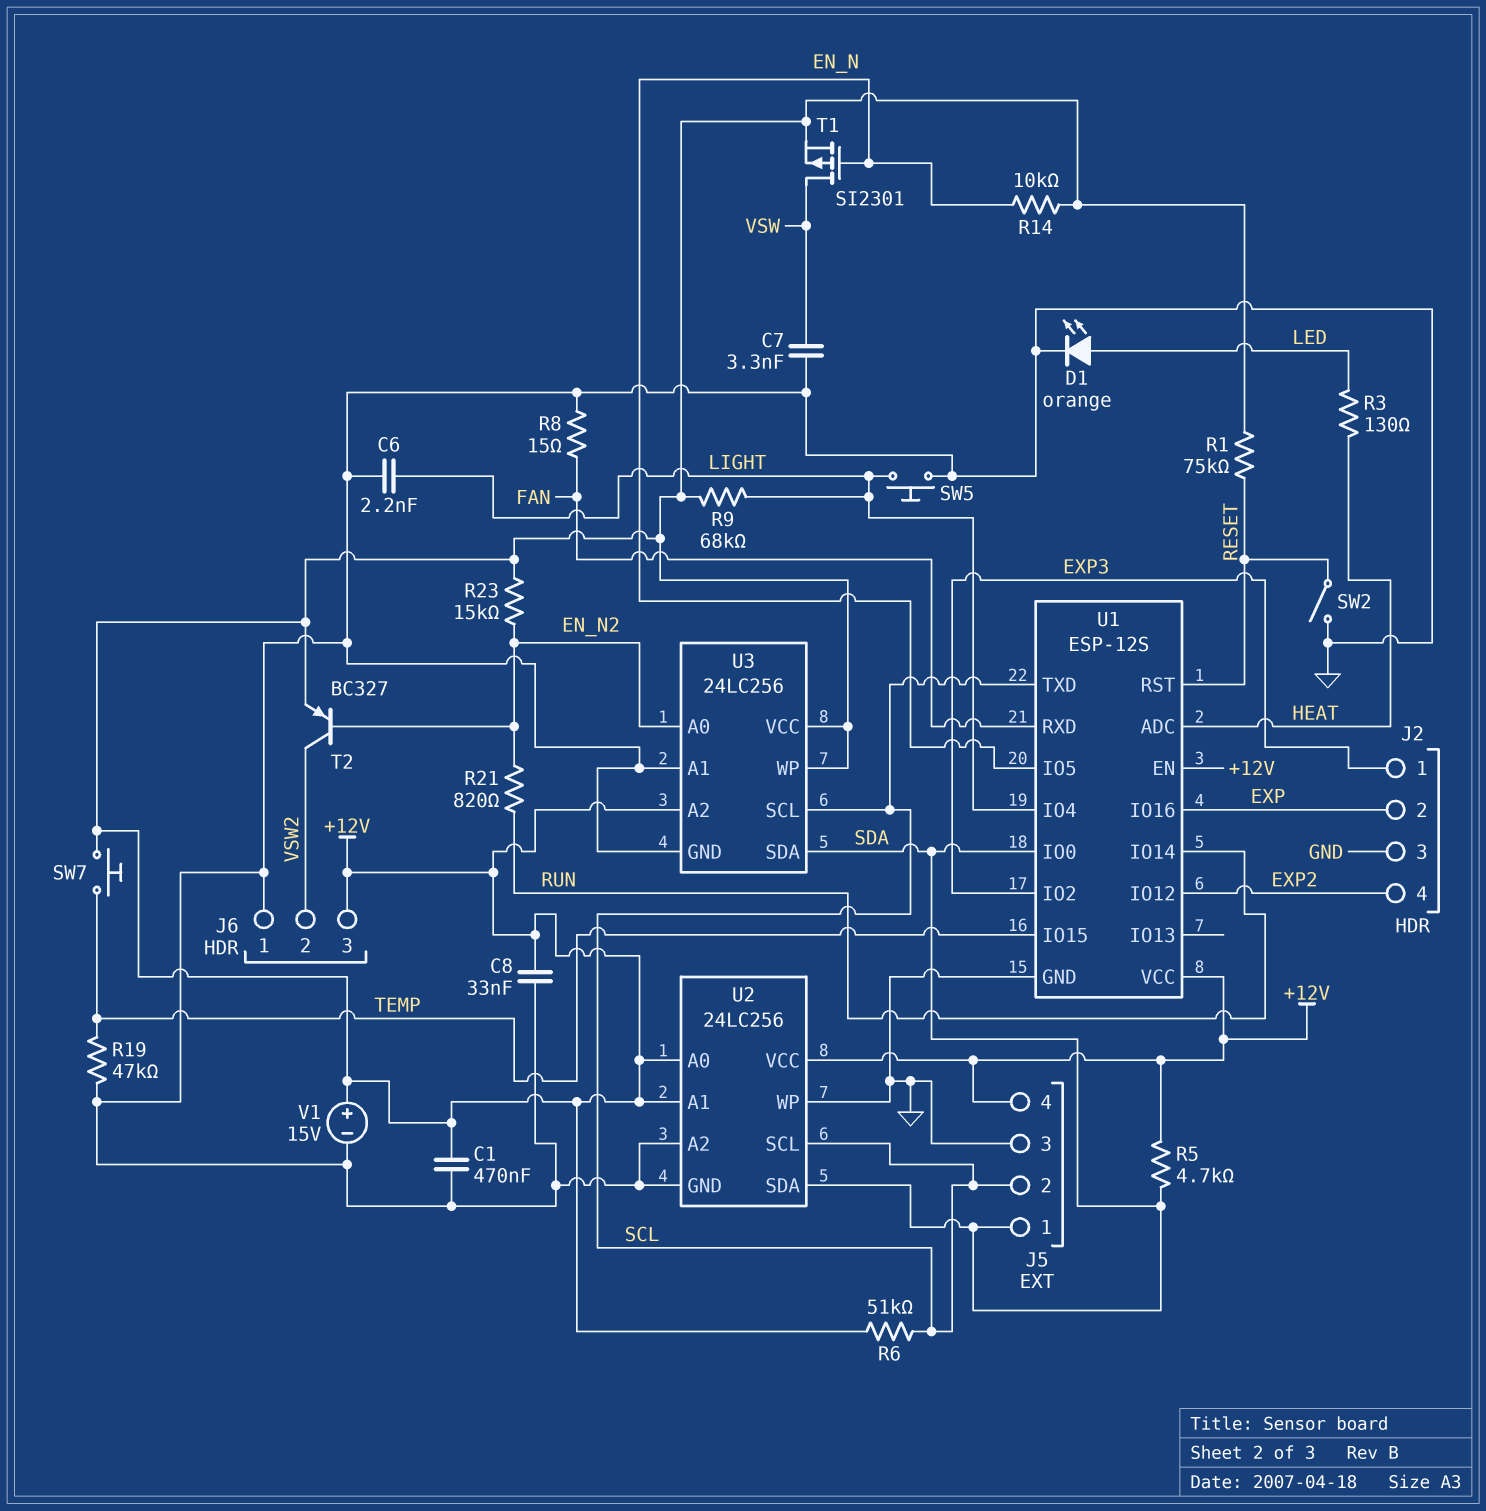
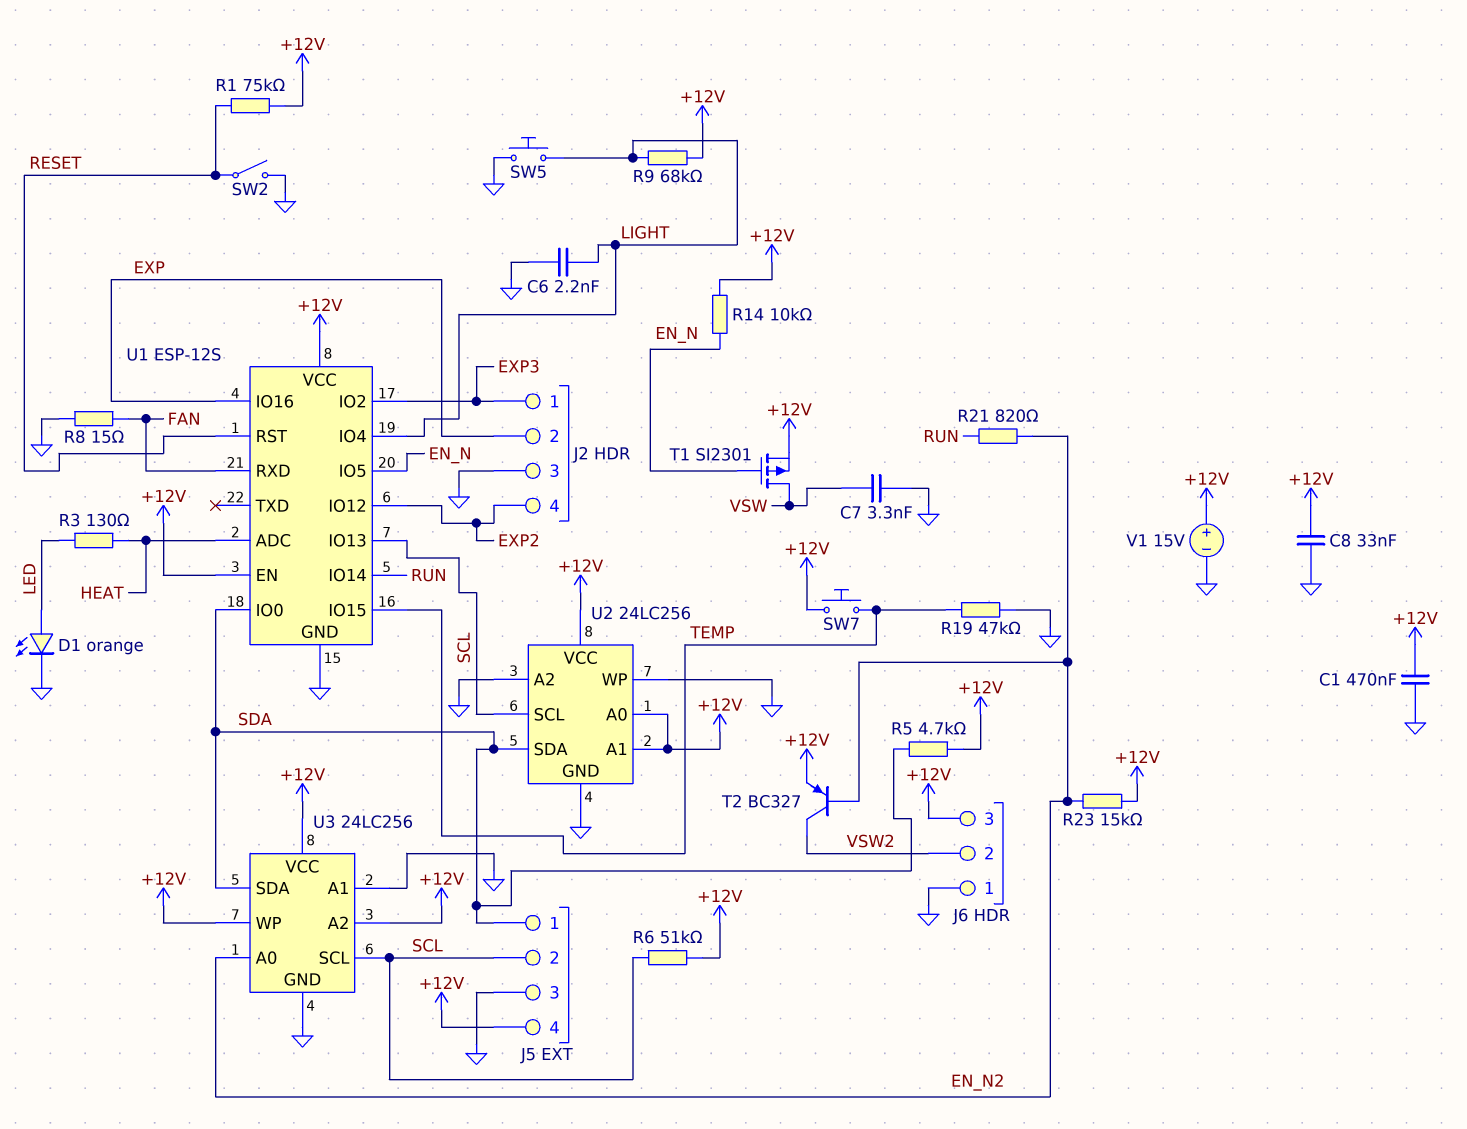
U1 pin IO13: none -> SCL
U1 pin TXD: SCL -> none

